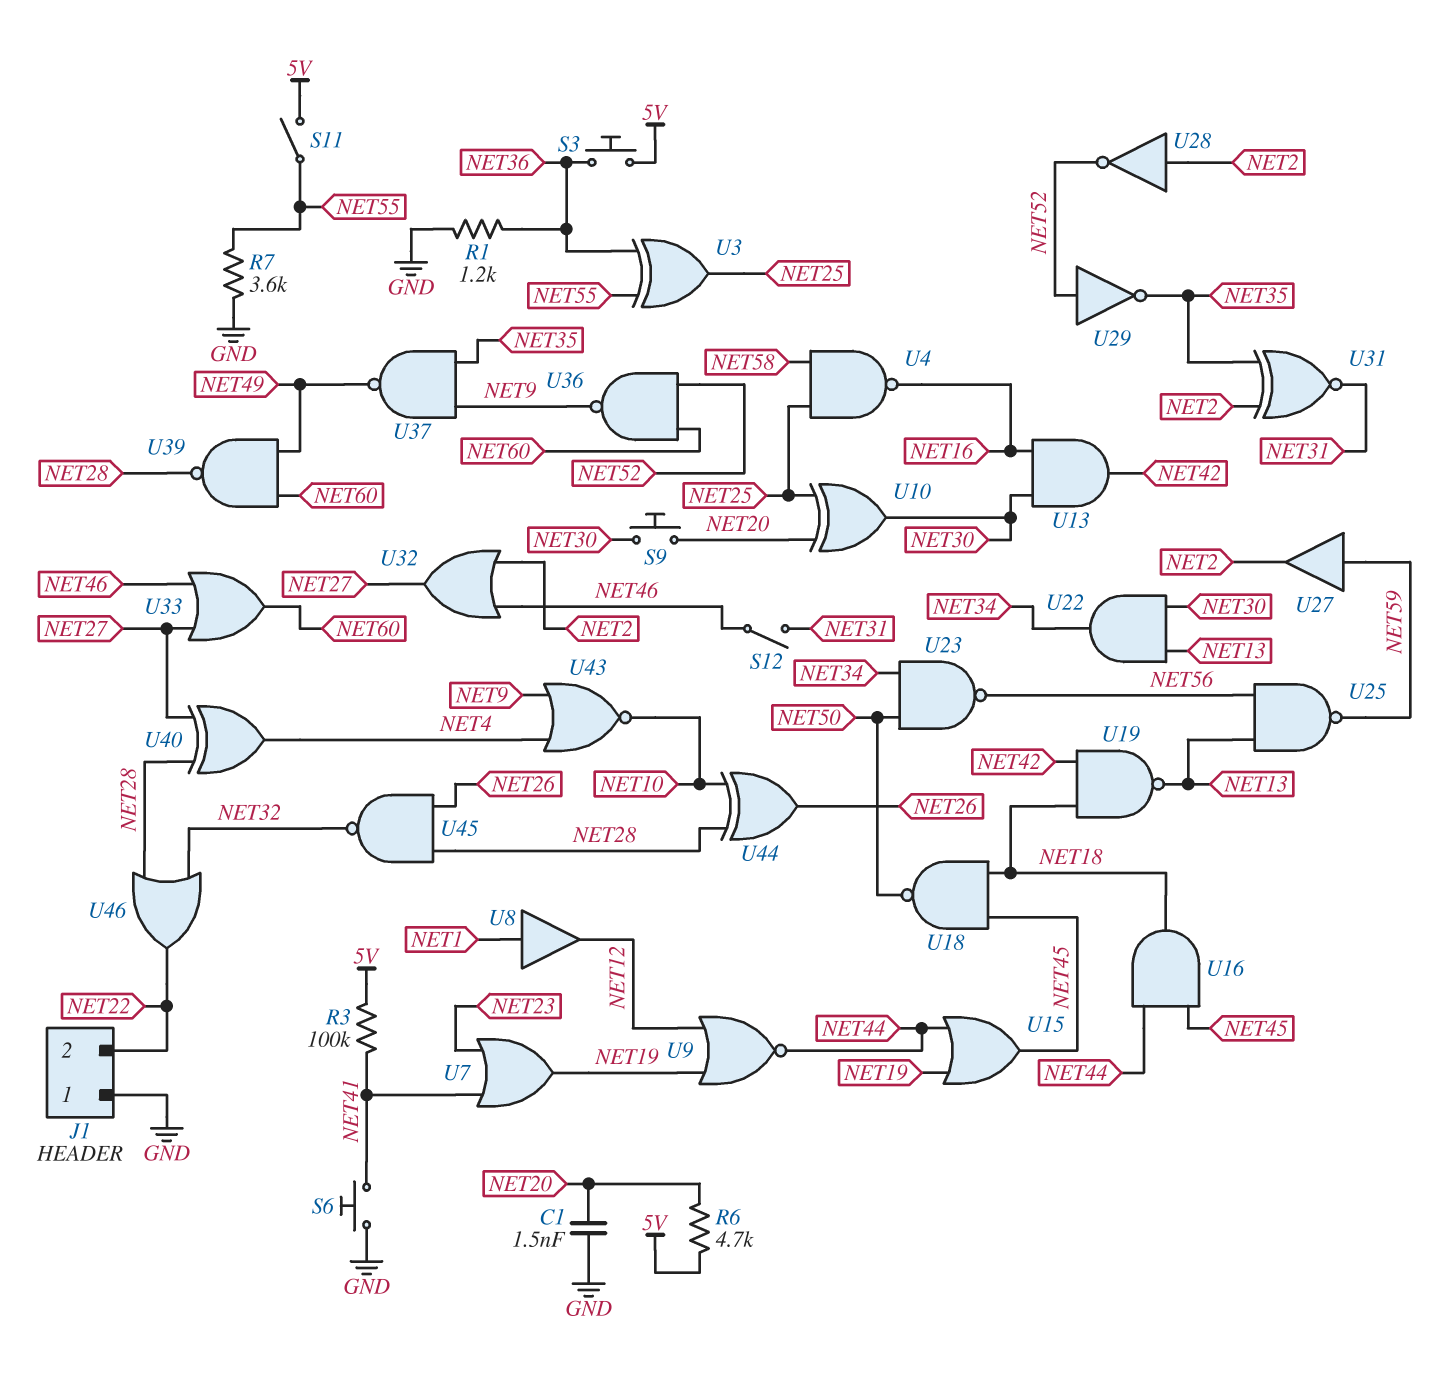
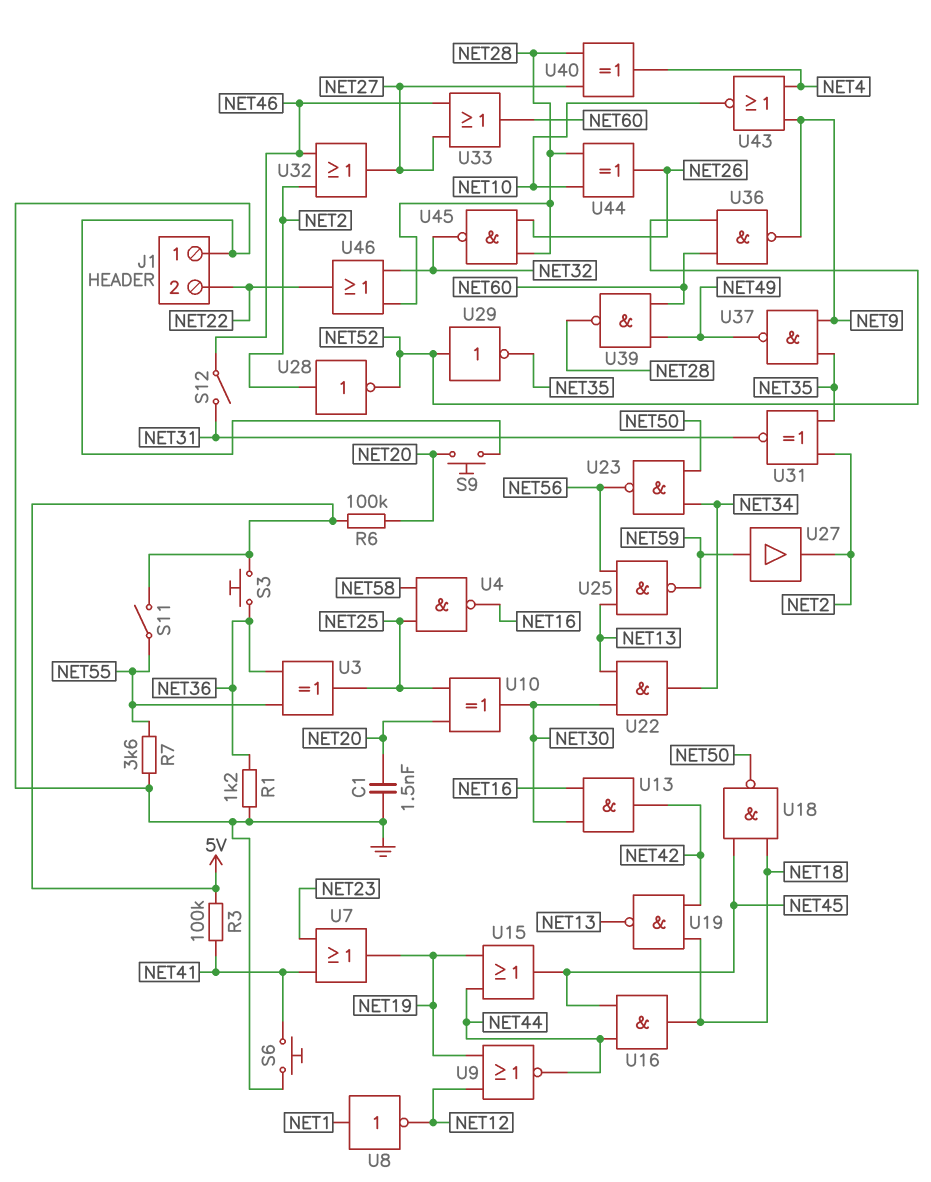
R6: 4.7k (5V, NET20) -> 100k (5V, NET20)
S9: button (NET20, NET30) -> button (GND, NET20)
U8: buffer (in NET1, out NET12) -> NOT (in NET1, out NET12)

